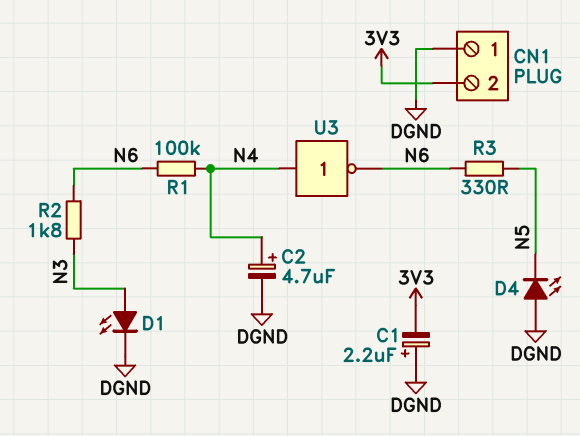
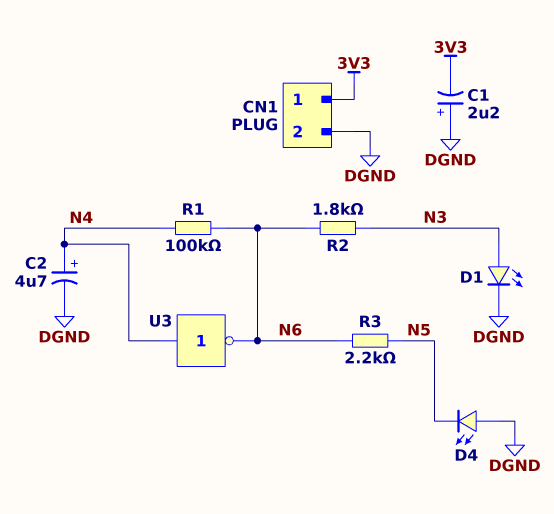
CN1 pin 1: DGND -> 3V3
CN1 pin 2: 3V3 -> DGND
R3: 330 (N5, N6) -> 2.2k (N5, N6)

